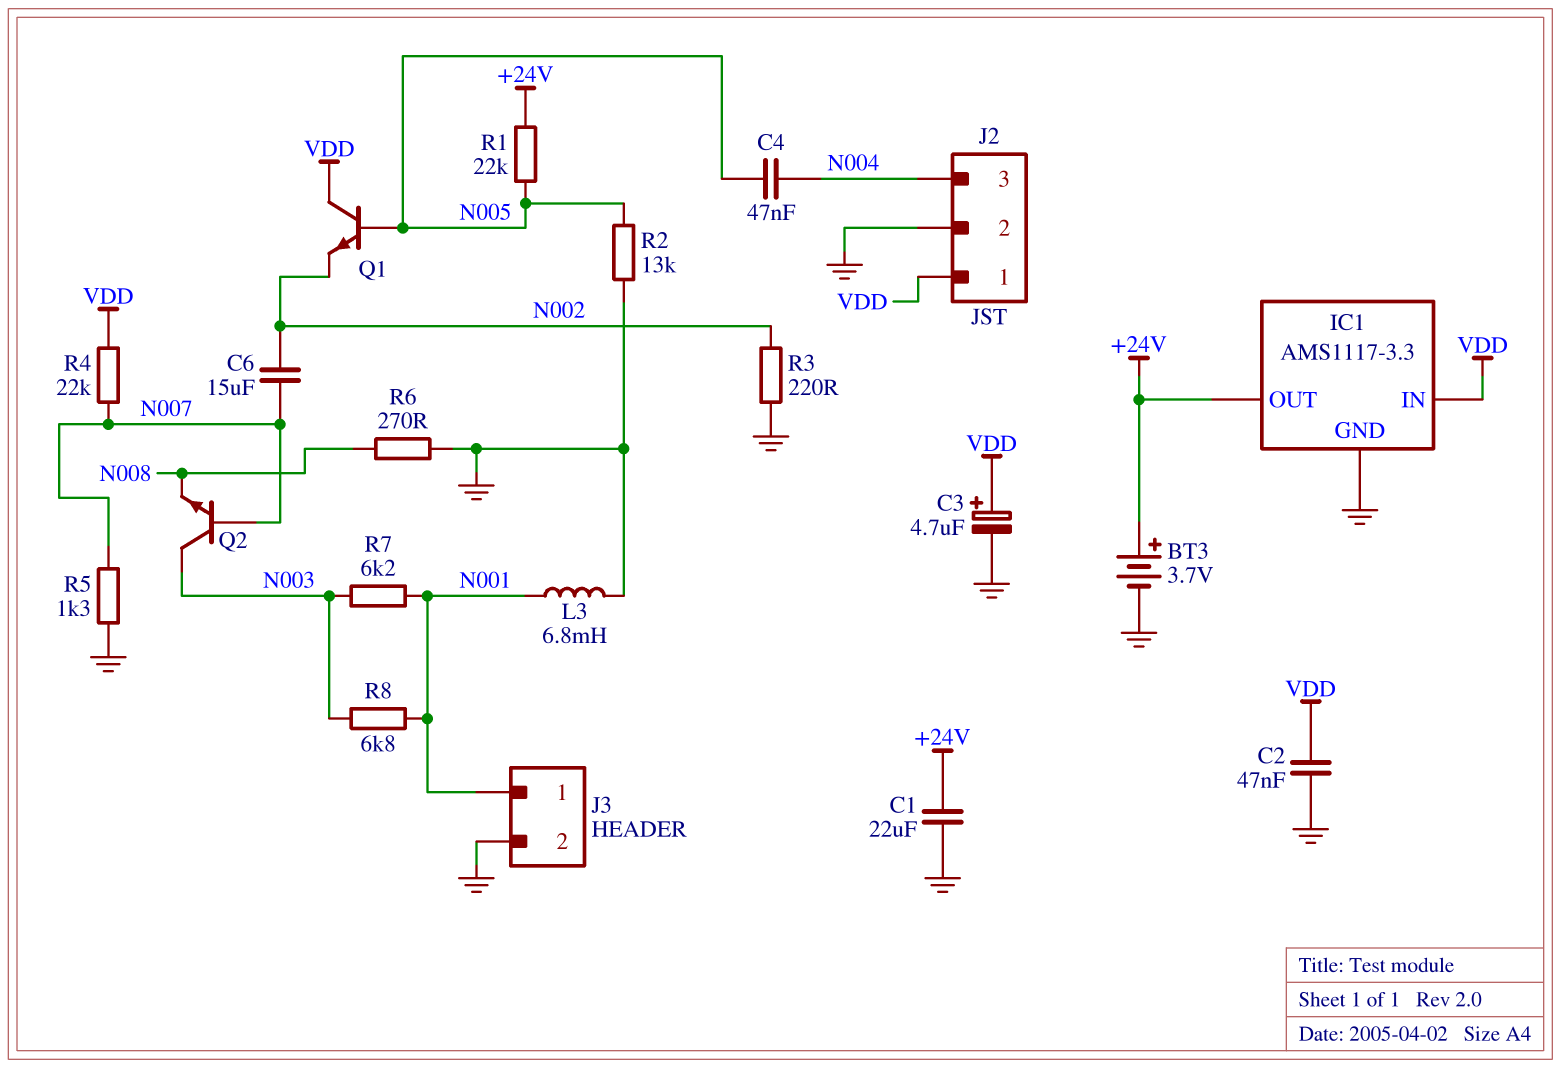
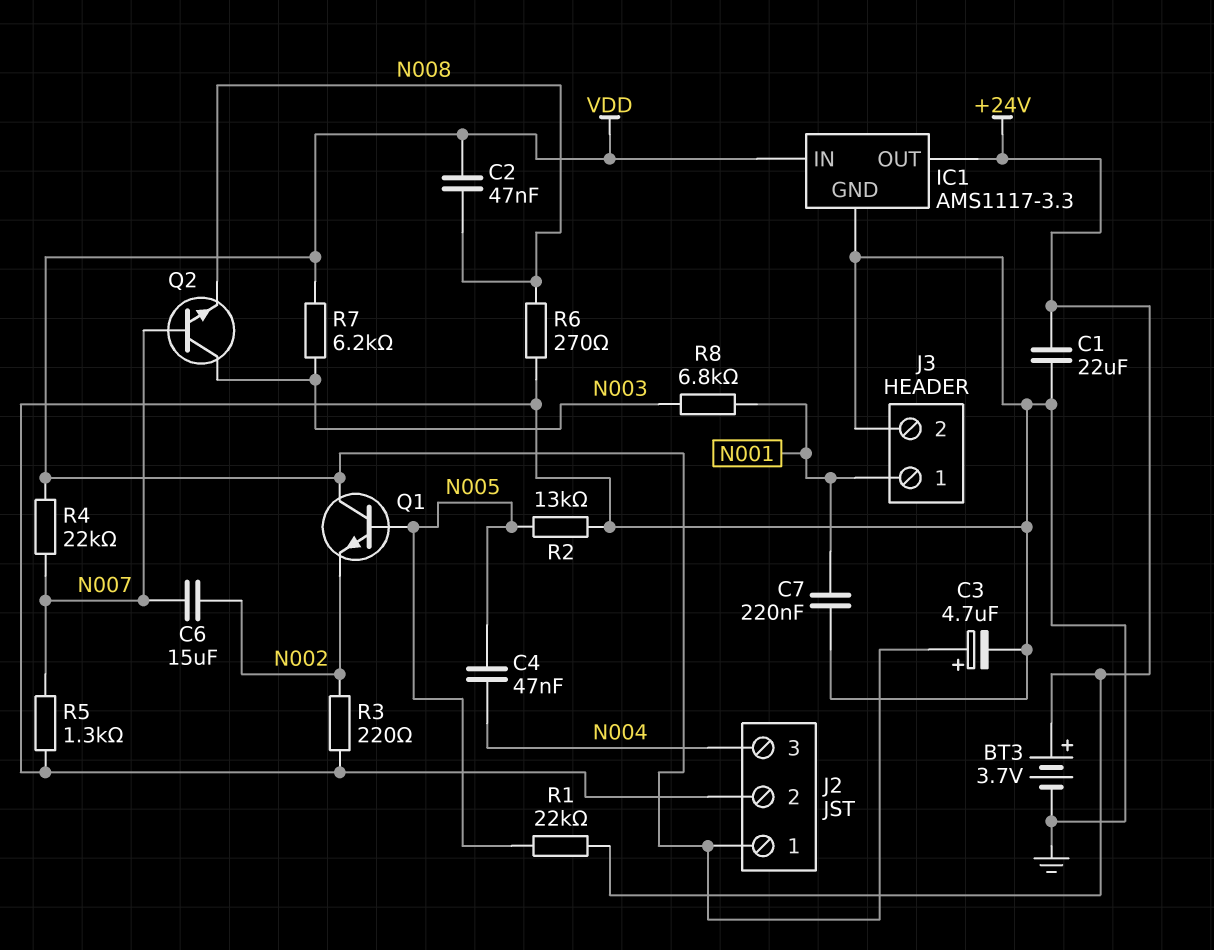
C2: 47nF (GND, VDD) -> 47nF (N008, VDD)
C7: none -> 220nF (GND, N001)
L3: 6.8mH (GND, N001) -> none
R7: 6.2k (N001, N003) -> 6.2k (N003, VDD)

